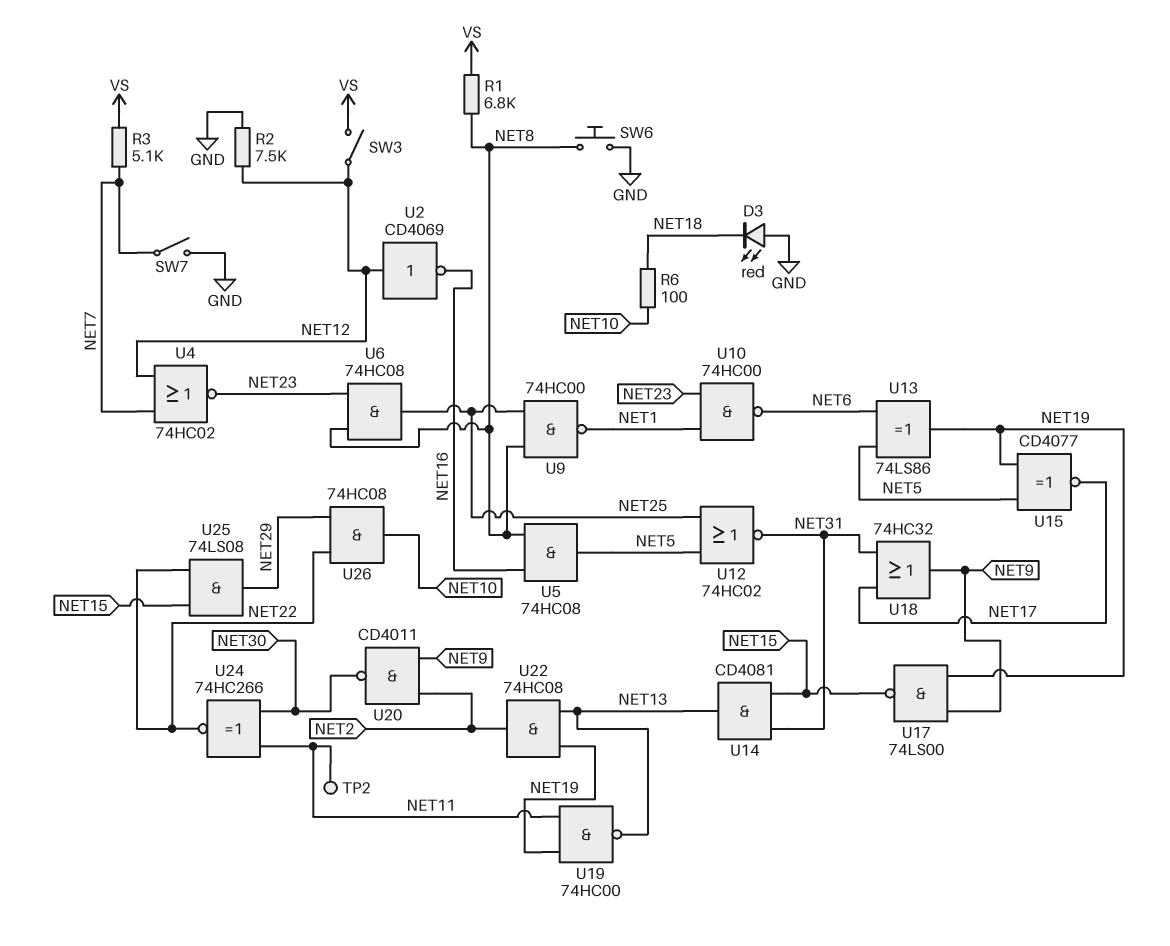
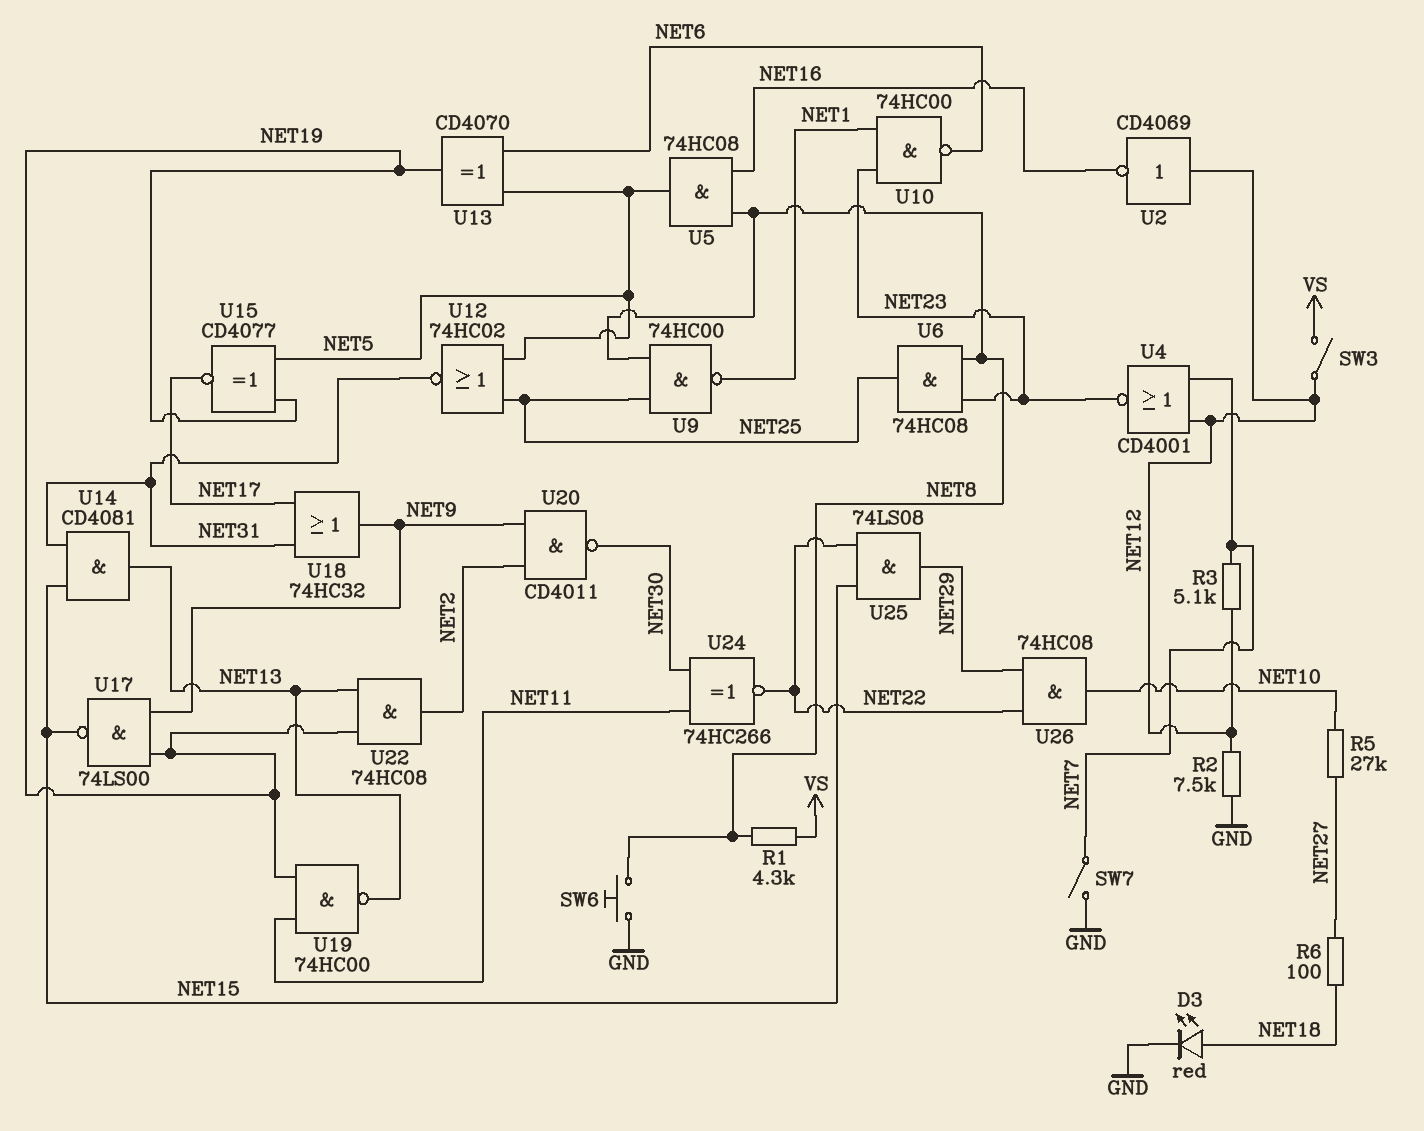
D3: LED red (A GND, K NET18) -> LED red (A NET18, K GND)
R1: 6.8k (NET8, VS) -> 4.3k (NET8, VS)
R3: 5.1k (NET7, VS) -> 5.1k (NET7, NET12)
R5: none -> 27k (NET10, NET27)
R6: 100 (NET10, NET18) -> 100 (NET18, NET27)
TP2: test point (NET11) -> none
U4: NOR 74HC02 (in NET7, in NET12, out NET23) -> NOR CD4001 (in NET7, in NET12, out NET23)
U13: XOR 74LS86 (in NET5, in NET6, out NET19) -> XOR CD4070 (in NET5, in NET6, out NET19)

